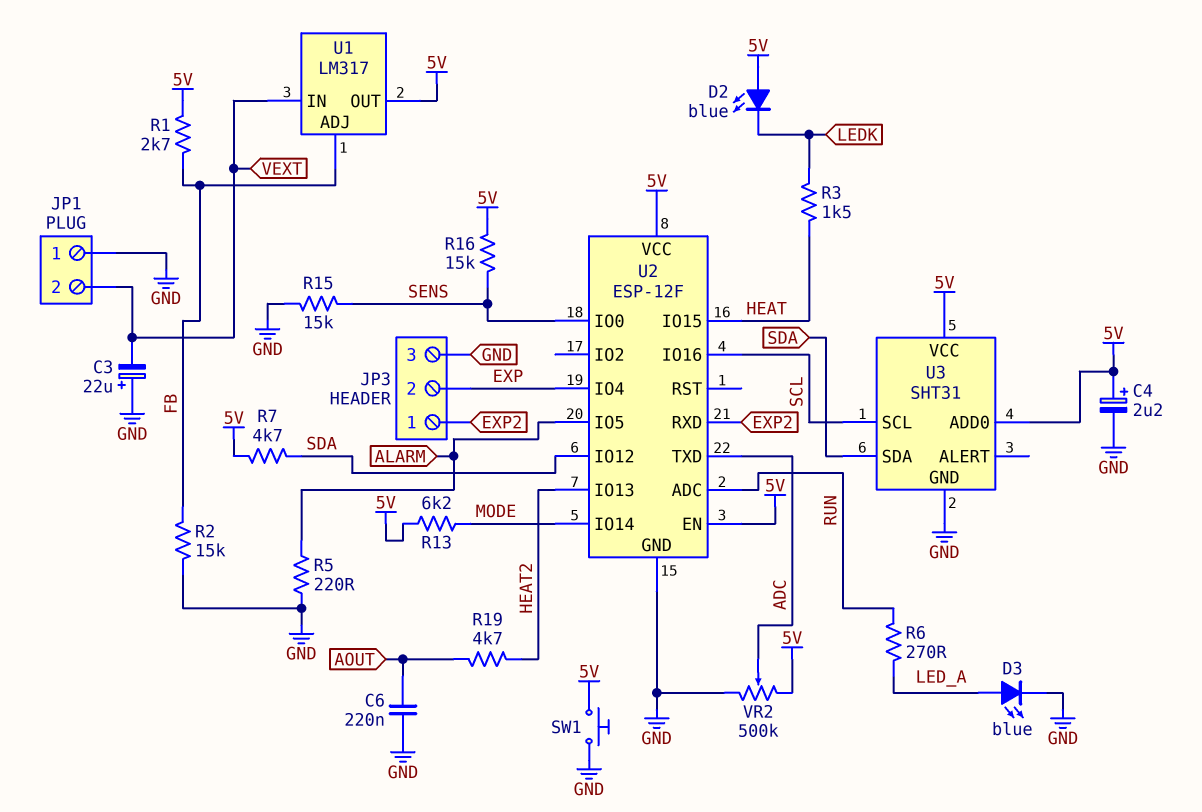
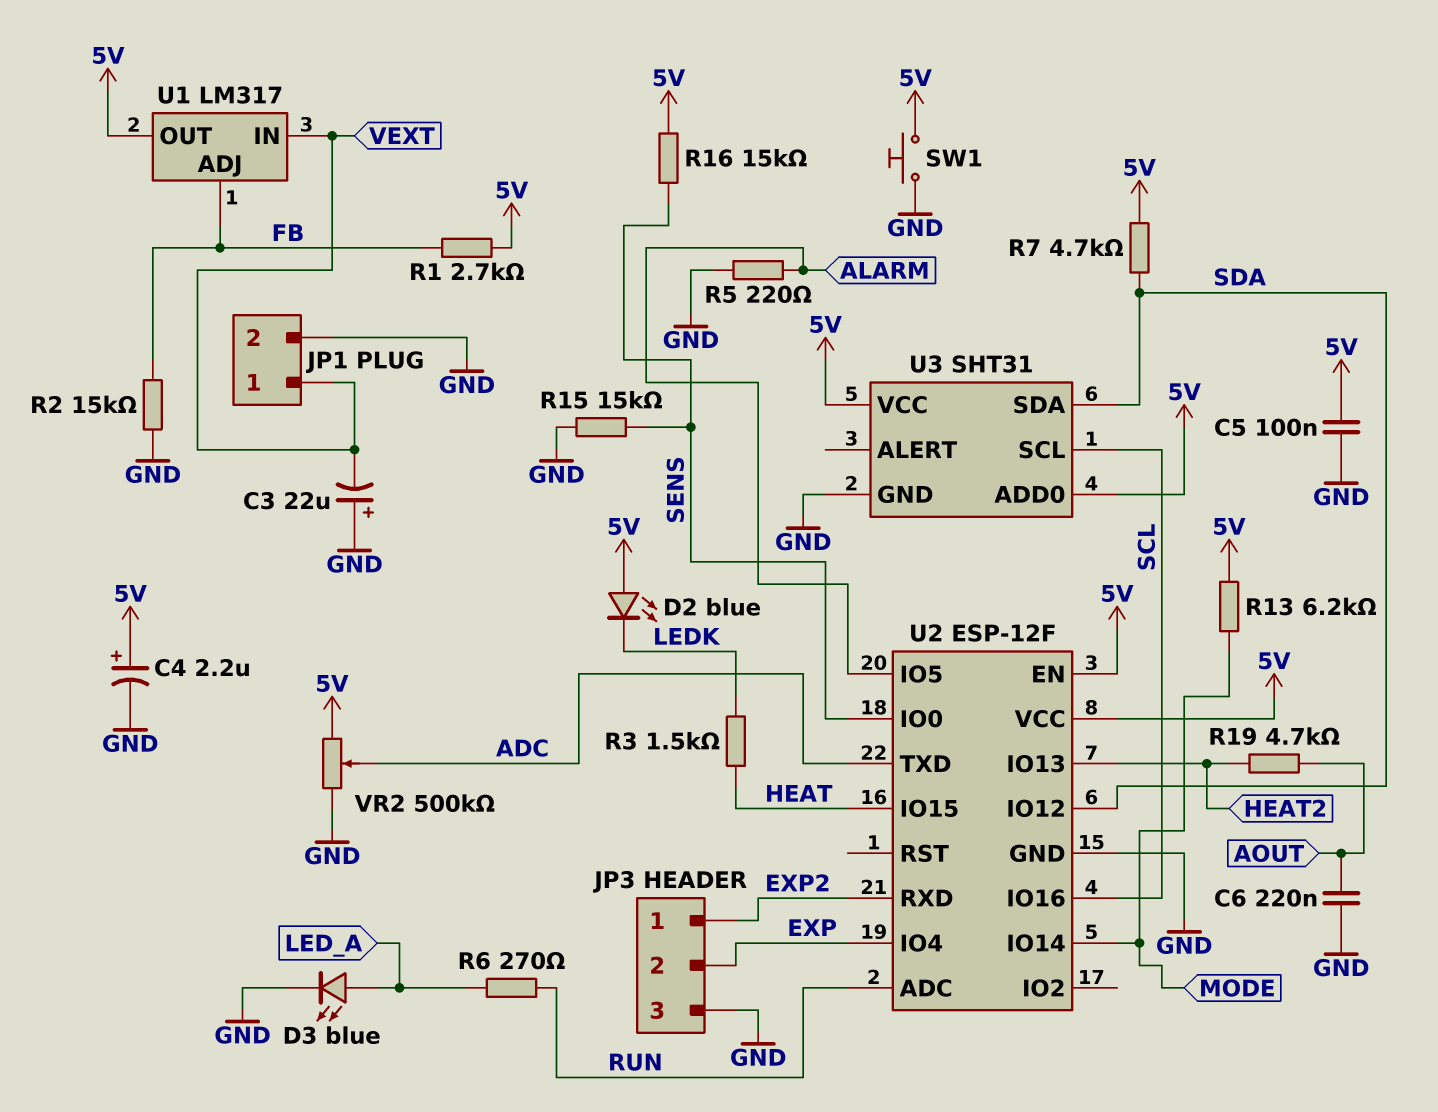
C5: none -> 100nF (5V, GND)
JP1 pin 1: GND -> VEXT
JP1 pin 2: VEXT -> GND

